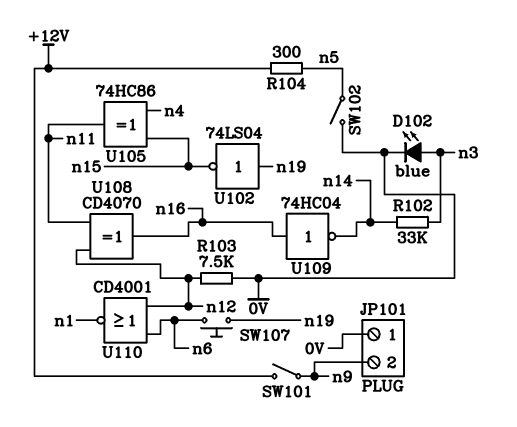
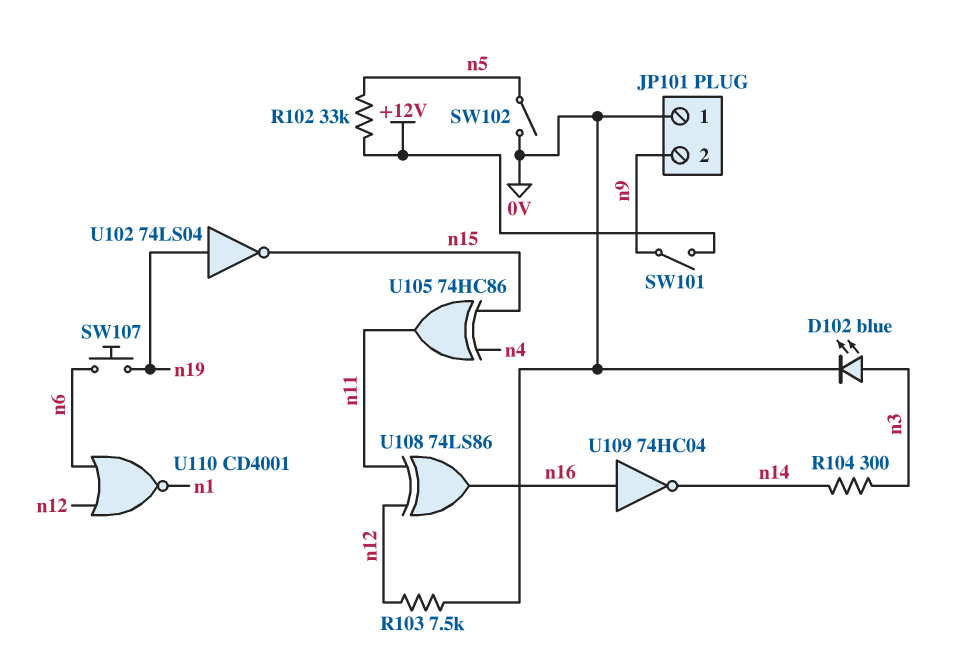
R102: 33k (n3, n14) -> 33k (+12V, n5)
R104: 300 (+12V, n5) -> 300 (n3, n14)
U108: XOR CD4070 (in n11, in n12, out n16) -> XOR 74LS86 (in n11, in n12, out n16)

